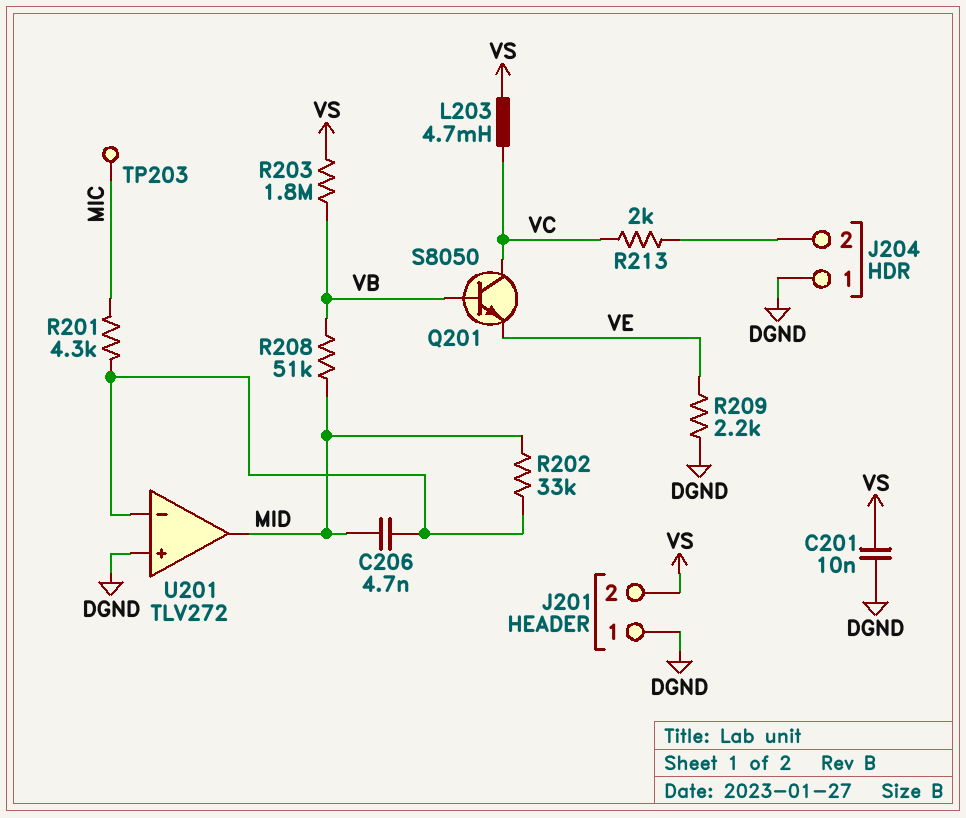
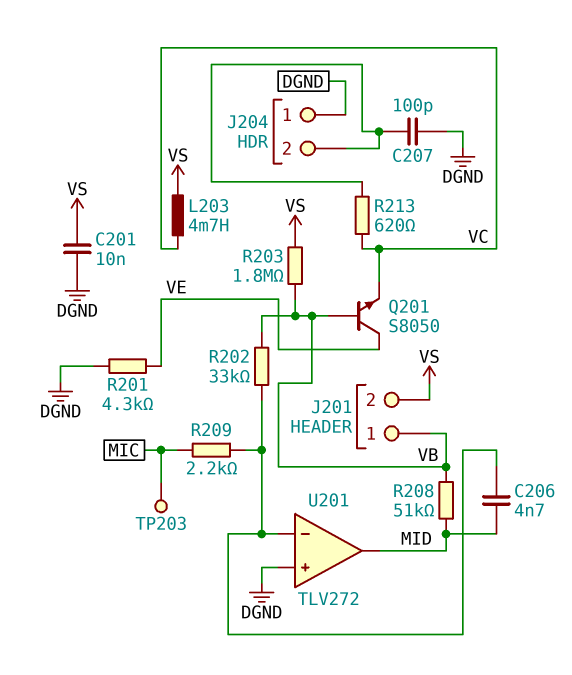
C207: none -> 100pF (DGND, J204/2)
J201 pin 1: DGND -> VB
Q201: NPN S8050 (B VB, C VC, E VE) -> NPN S8050 (B VB, C VE, E VC)
R201: 4.3k (MIC, U201/in-) -> 4.3k (DGND, VE)
R202: 33k (MID, U201/in-) -> 33k (U201/in-, VB)
R209: 2.2k (DGND, VE) -> 2.2k (MIC, U201/in-)
R213: 2k (J204/2, VC) -> 620 (J204/2, VC)

